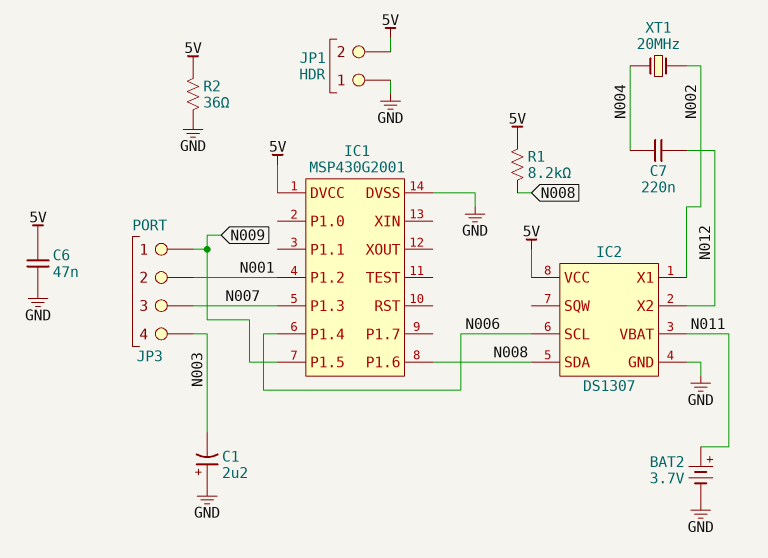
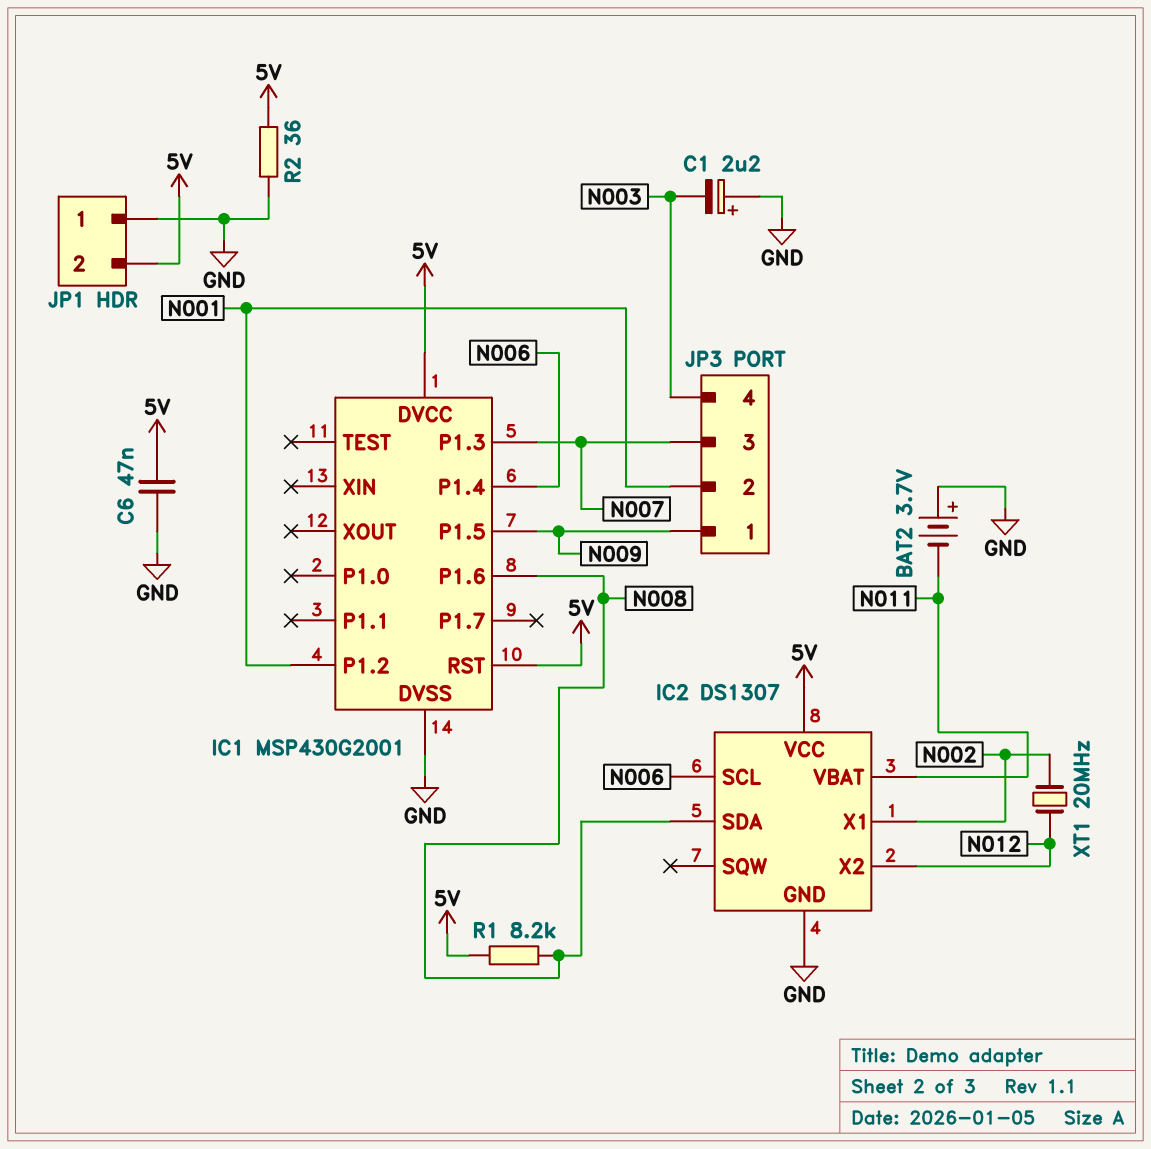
BAT2: 3.7V (plus N011, minus GND) -> 3.7V (plus GND, minus N011)
C7: 220nF (N004, N012) -> none
IC1 pin RST: none -> 5V
XT1: 20MHz (N002, N004) -> 20MHz (N002, N012)

